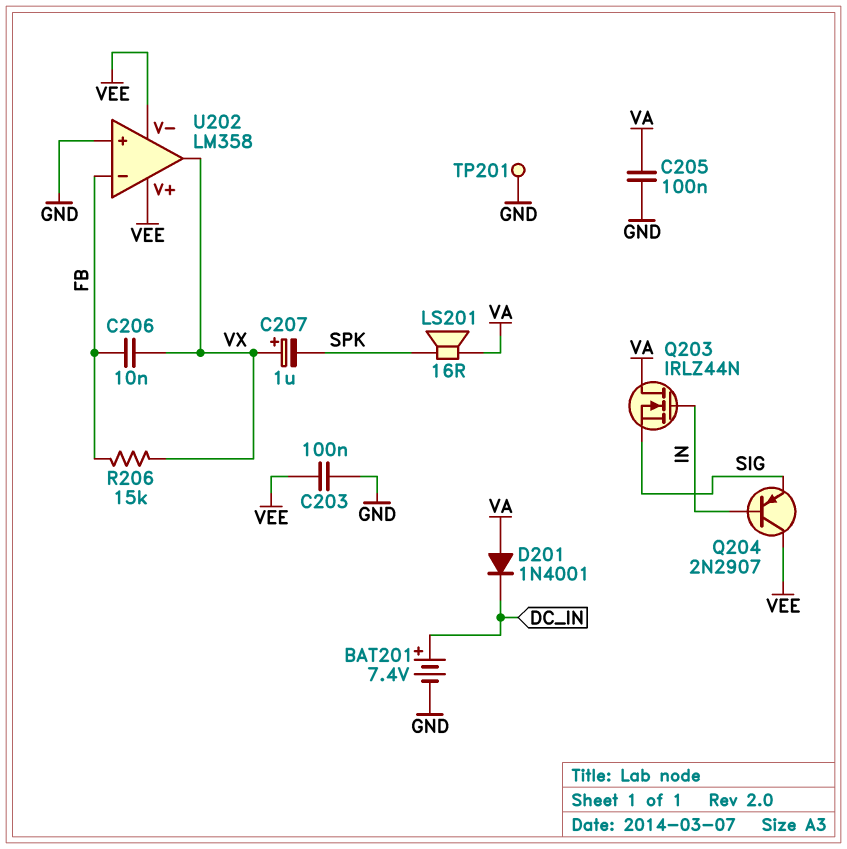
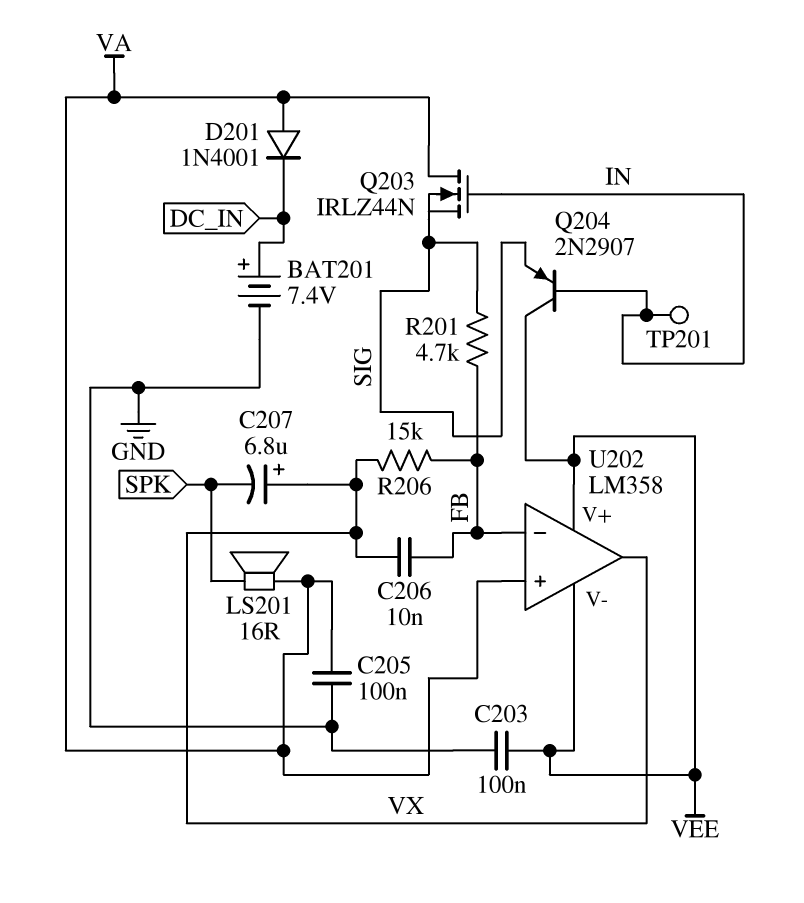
C207: 1uF (plus VX, minus SPK) -> 6.8uF (plus VX, minus SPK)
R201: none -> 4.7k (FB, SIG)
TP201: test point (GND) -> test point (IN)
U202 pin in+: GND -> VA

